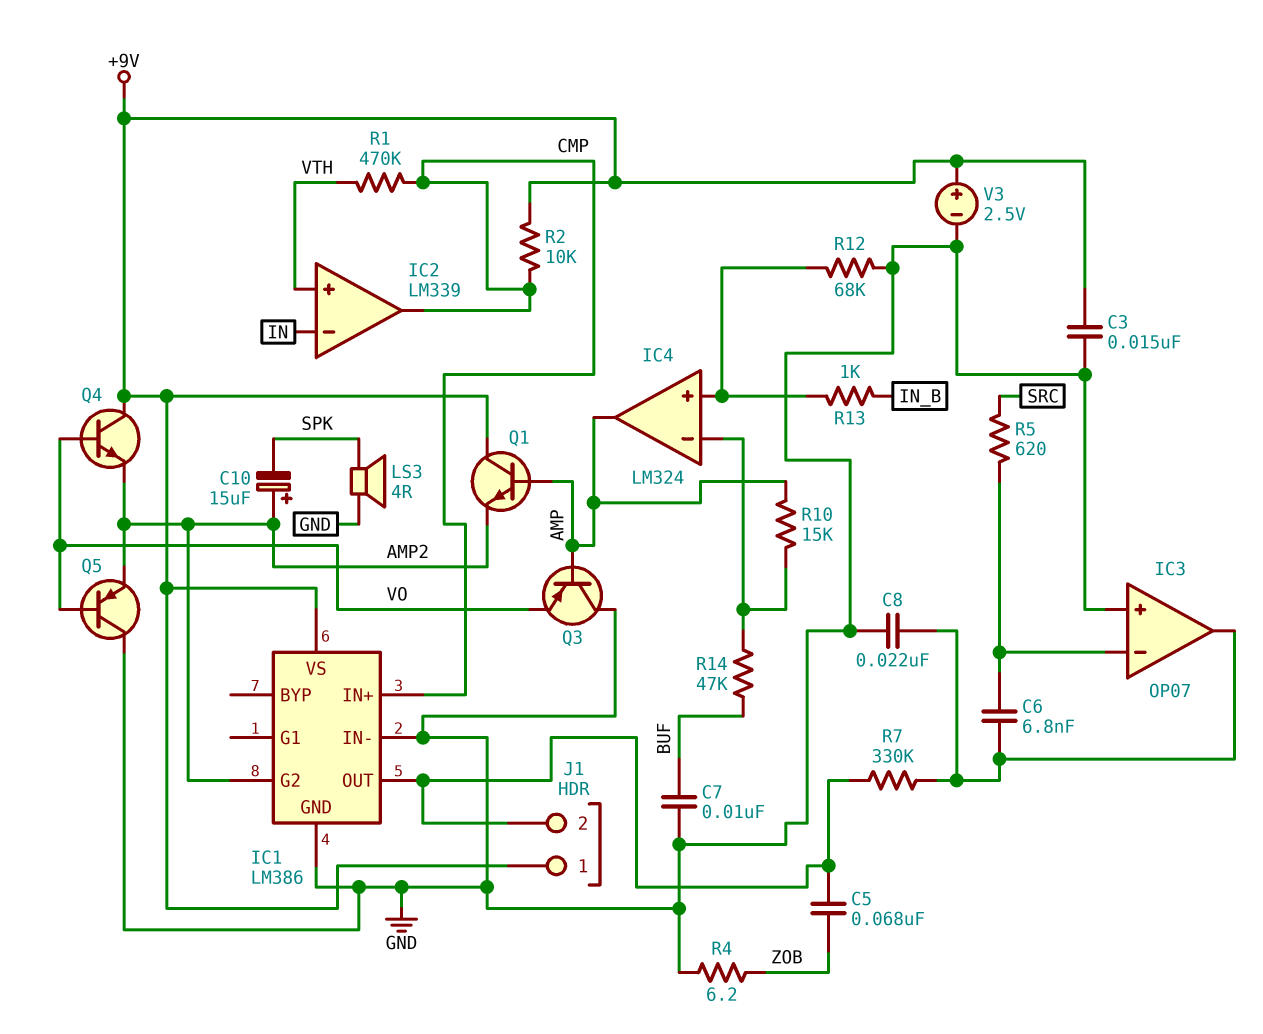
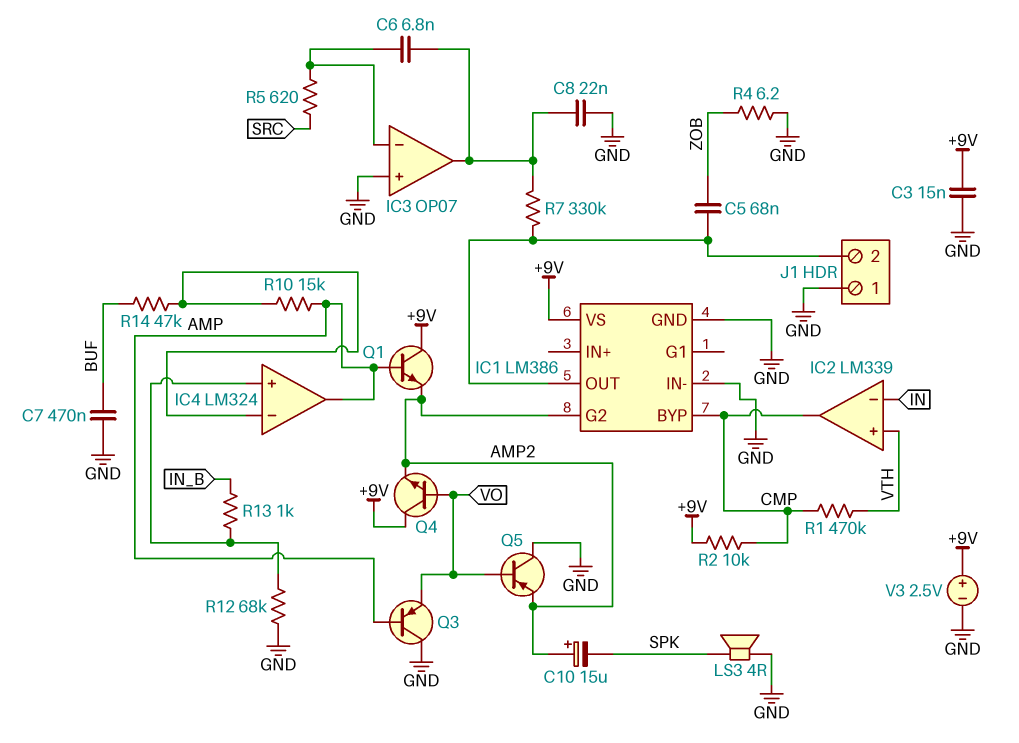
C7: 10nF (BUF, GND) -> 470nF (BUF, GND)
IC1 pin BYP: none -> CMP
IC1 pin IN+: CMP -> none
J1 pin 1: +9V -> GND

